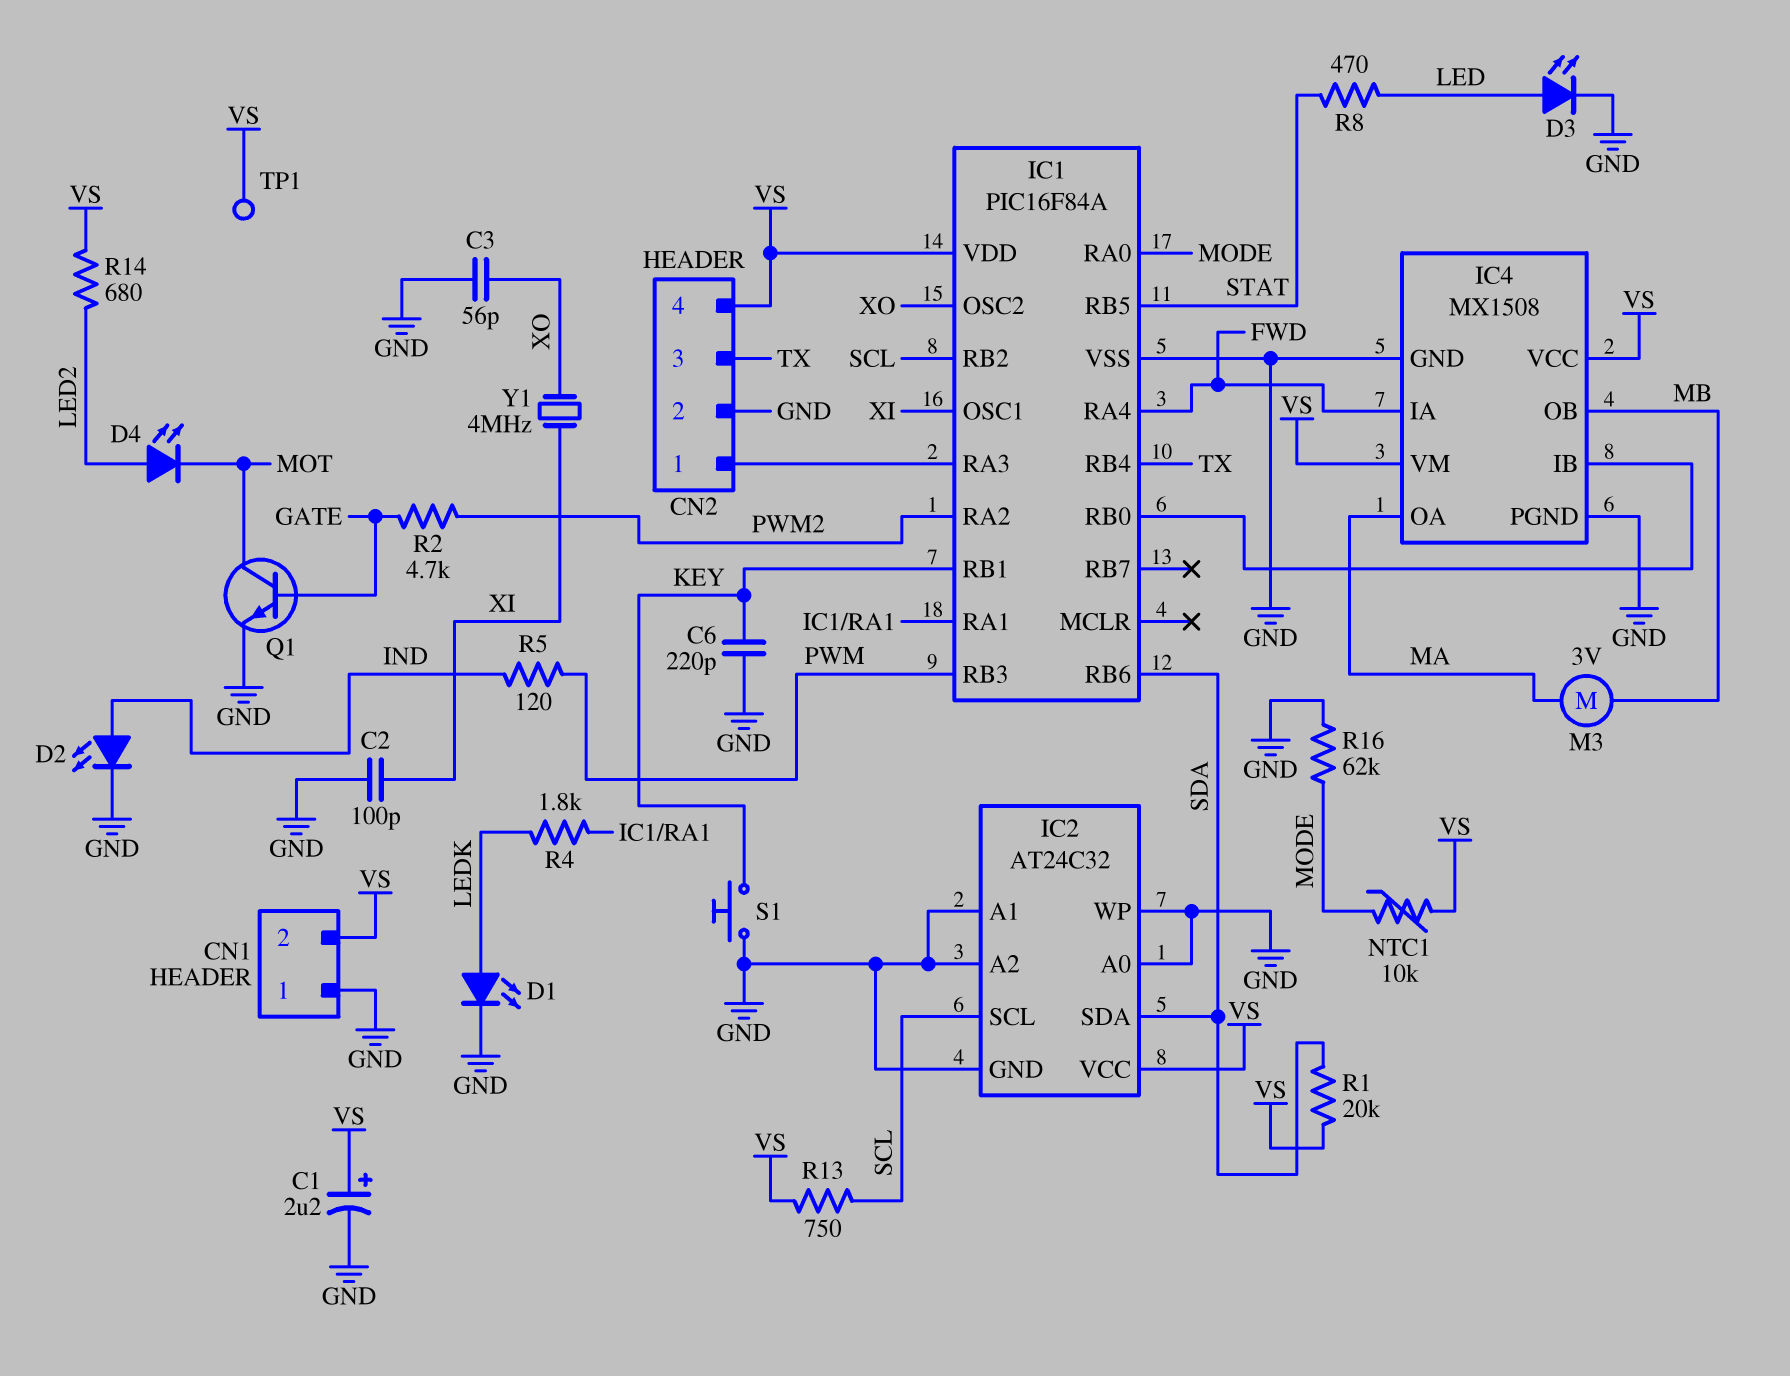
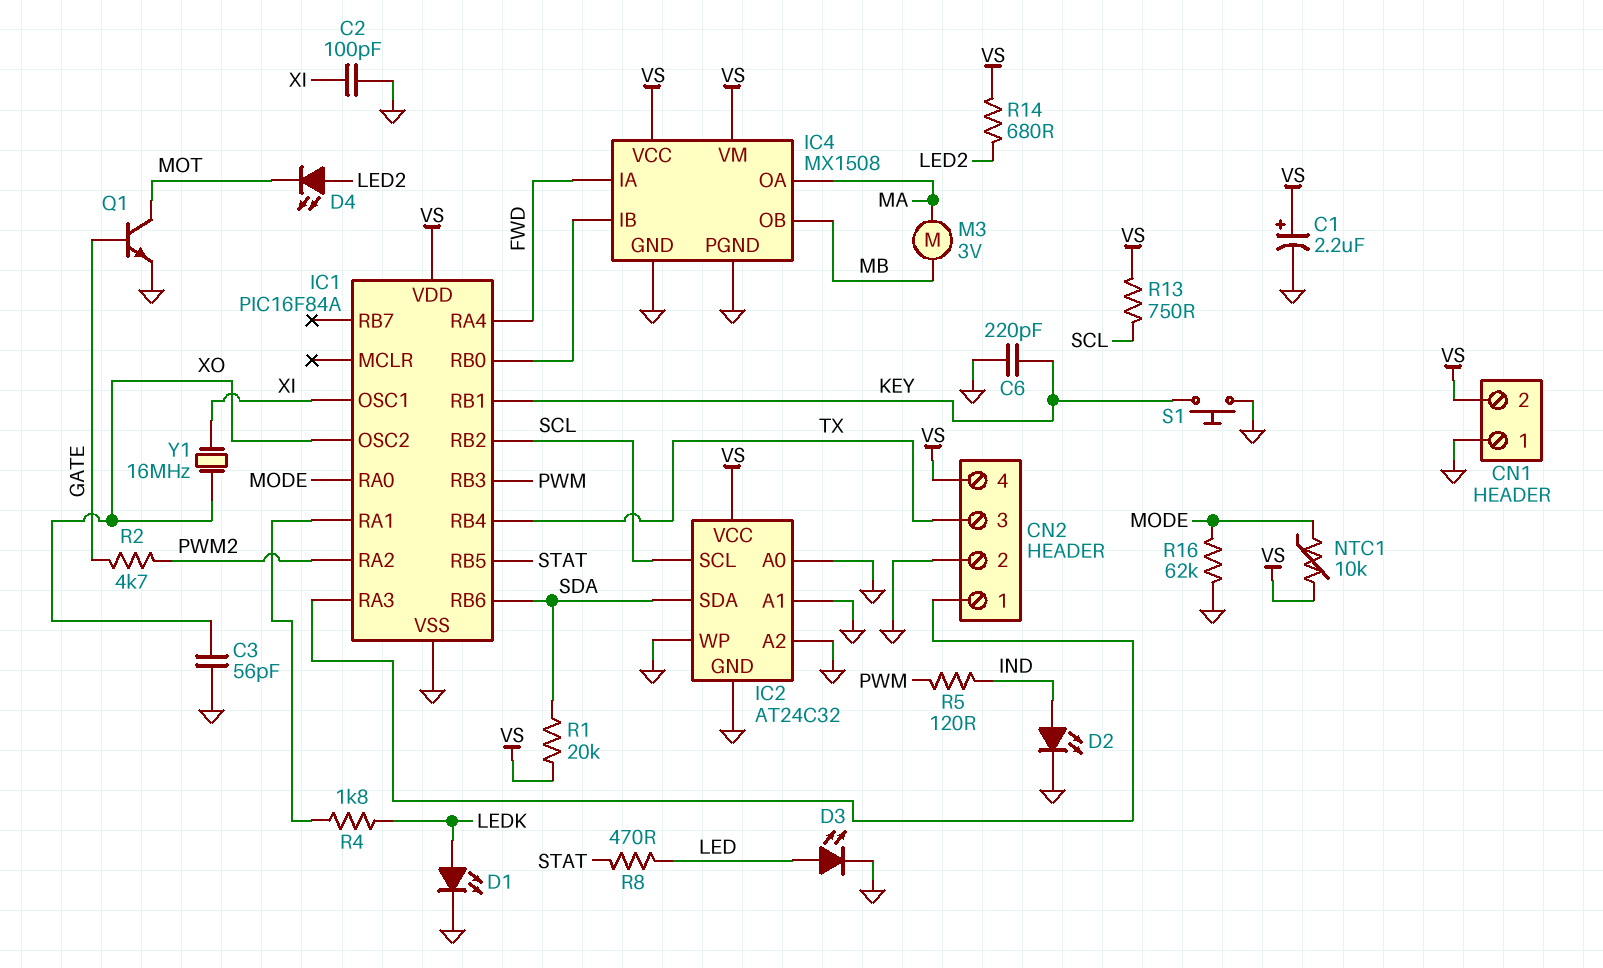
TP1: test point (VS) -> none
Y1: 4MHz (XI, XO) -> 16MHz (XI, XO)

